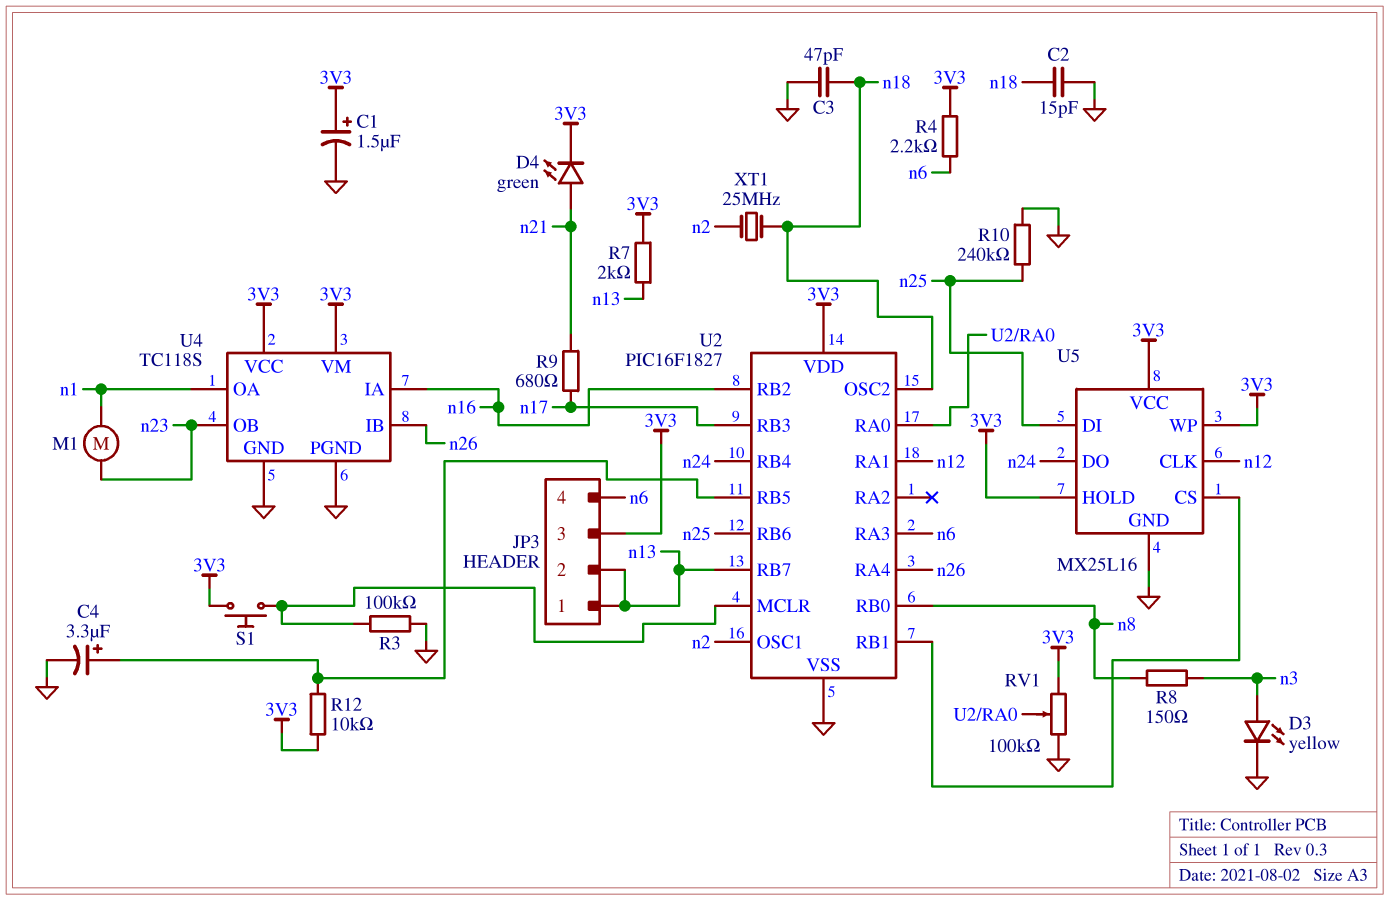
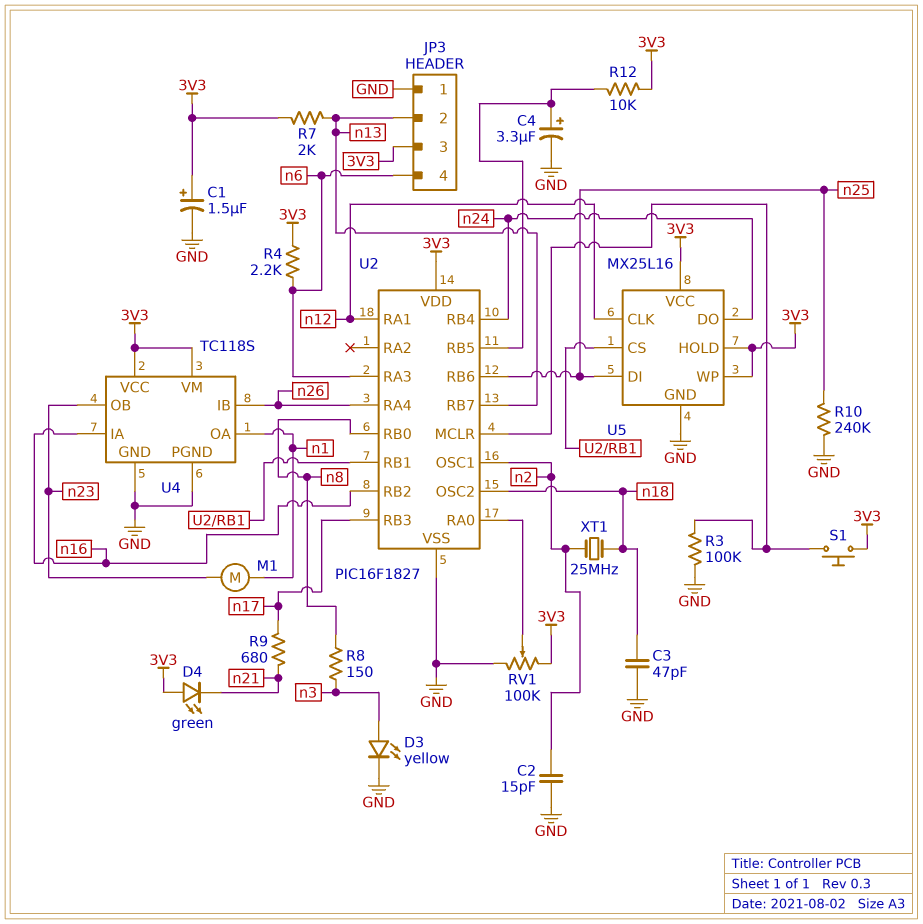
C2: 15pF (GND, n18) -> 15pF (GND, n2)
D4: LED green (A n21, K 3V3) -> LED green (A 3V3, K n21)
JP3 pin 1: n13 -> GND

